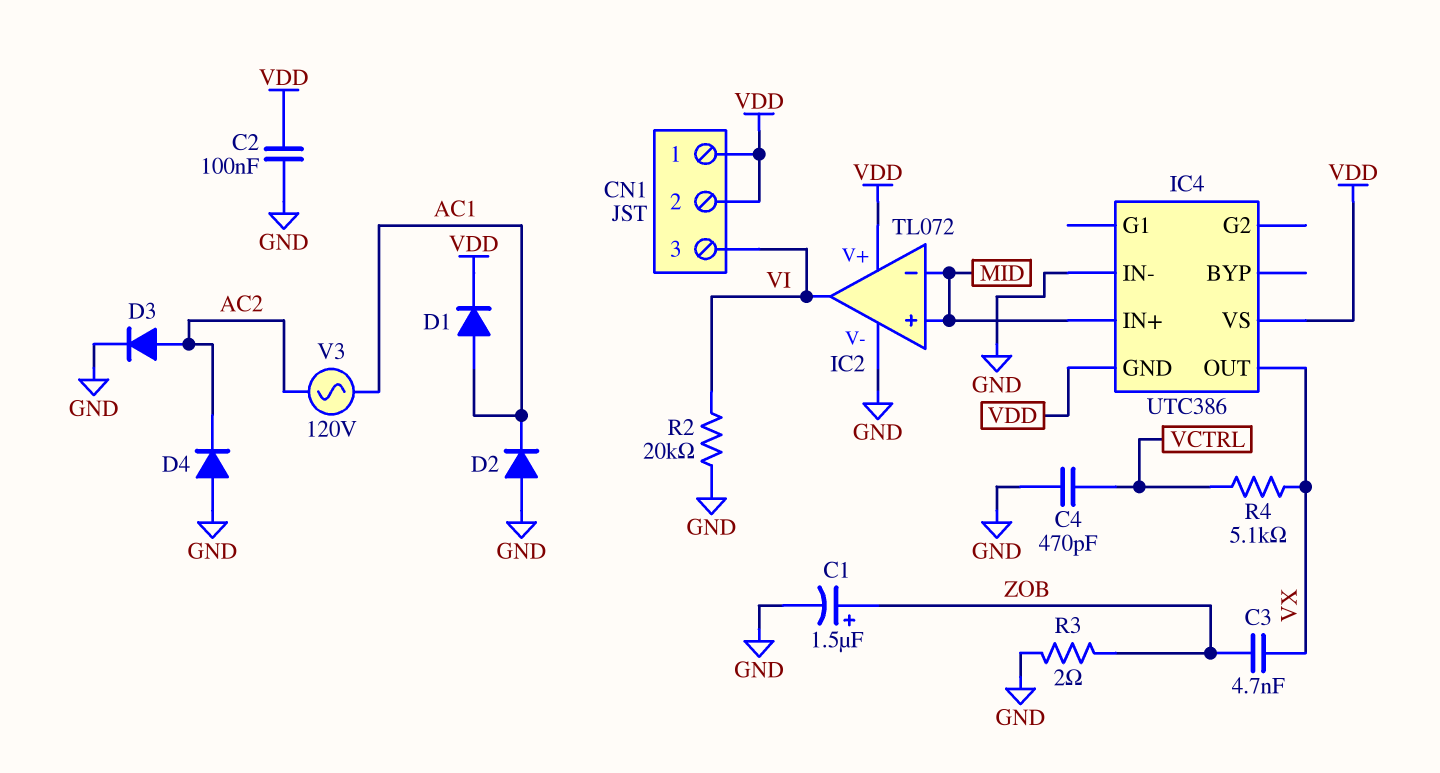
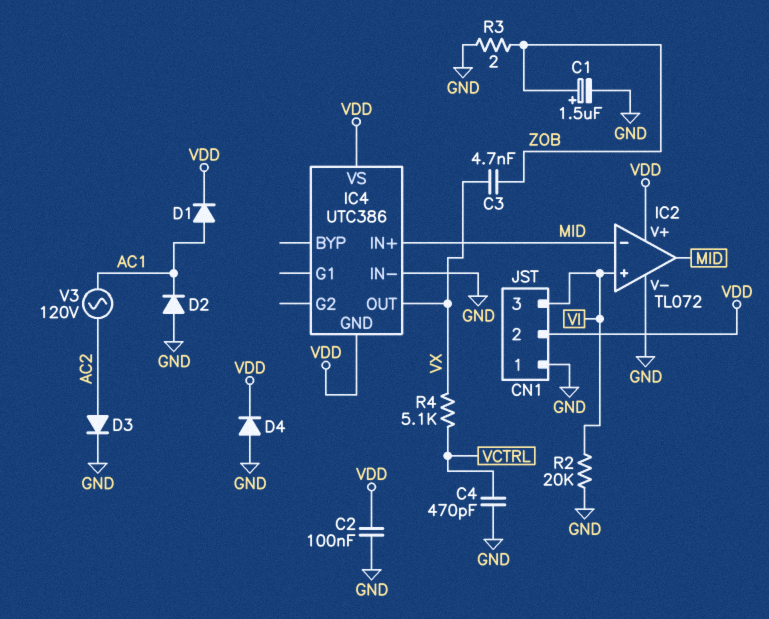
CN1 pin 1: VDD -> GND
D4: diode (A GND, K AC2) -> diode (A GND, K VDD)
IC2 pin in+: MID -> VI
IC2 pin out: VI -> MID

